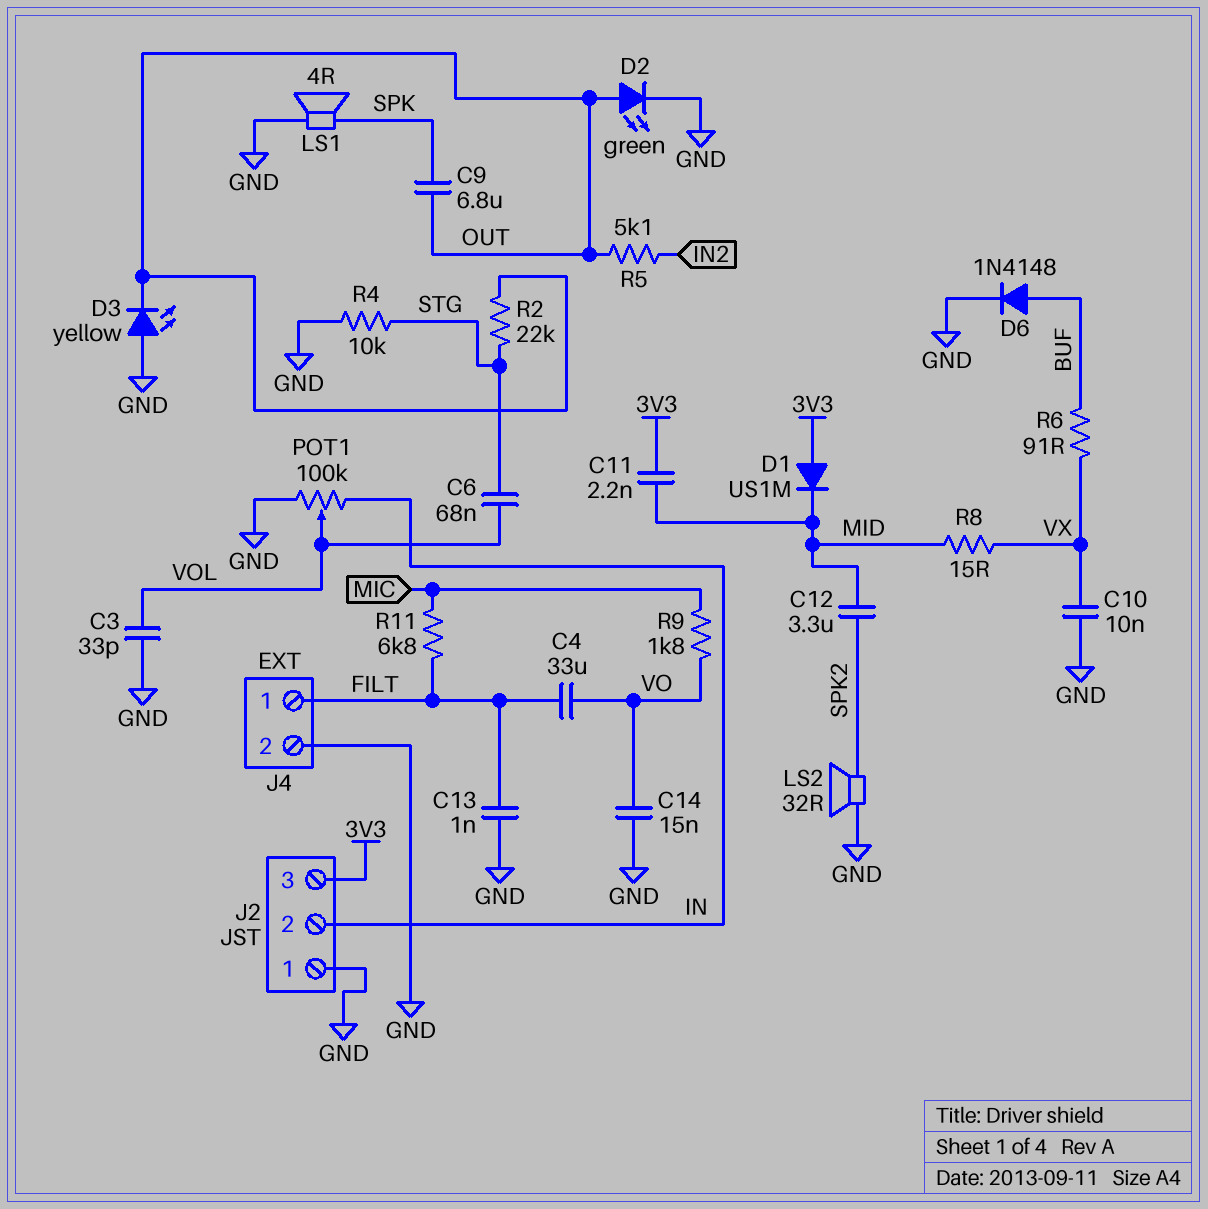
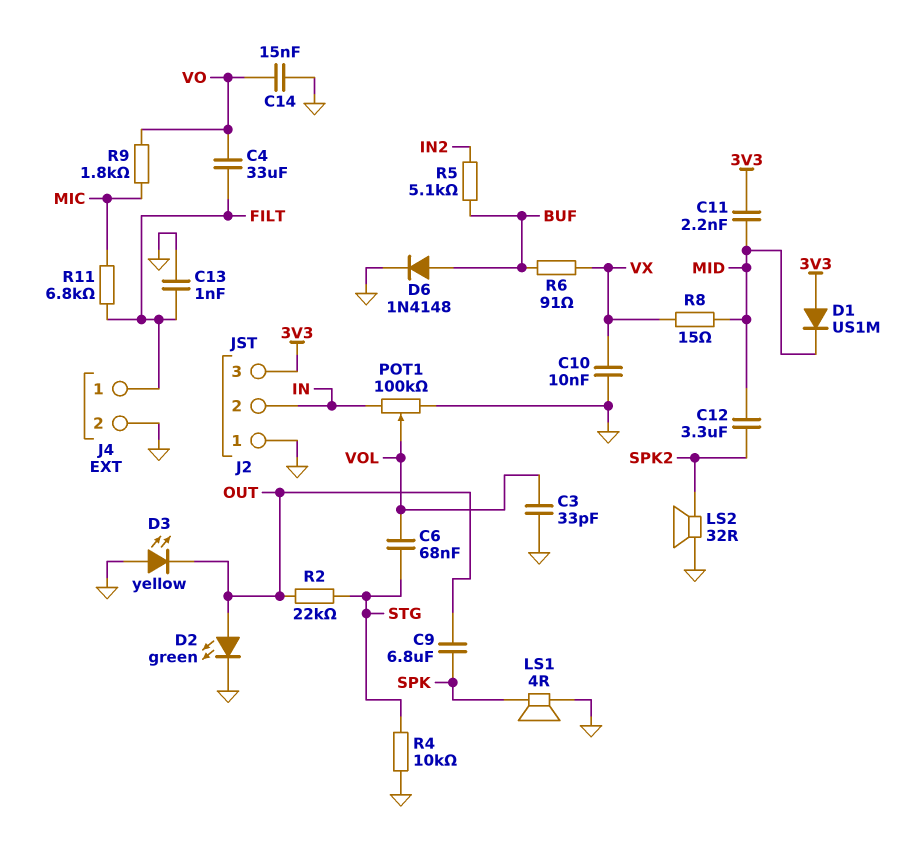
R5: 5.1k (IN2, OUT) -> 5.1k (BUF, IN2)

